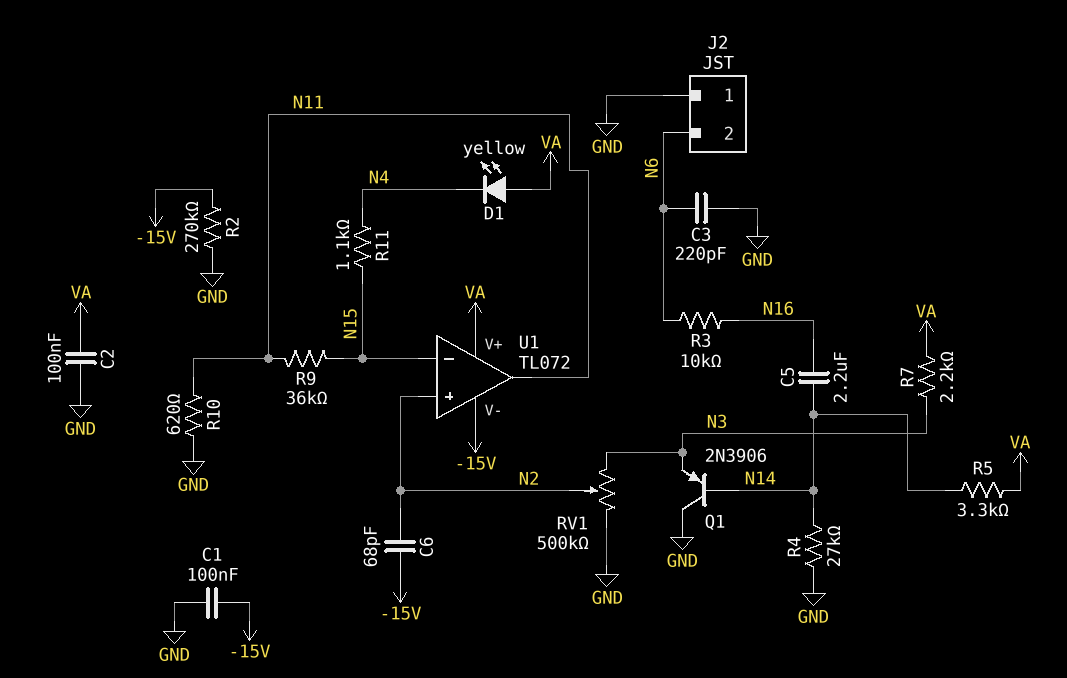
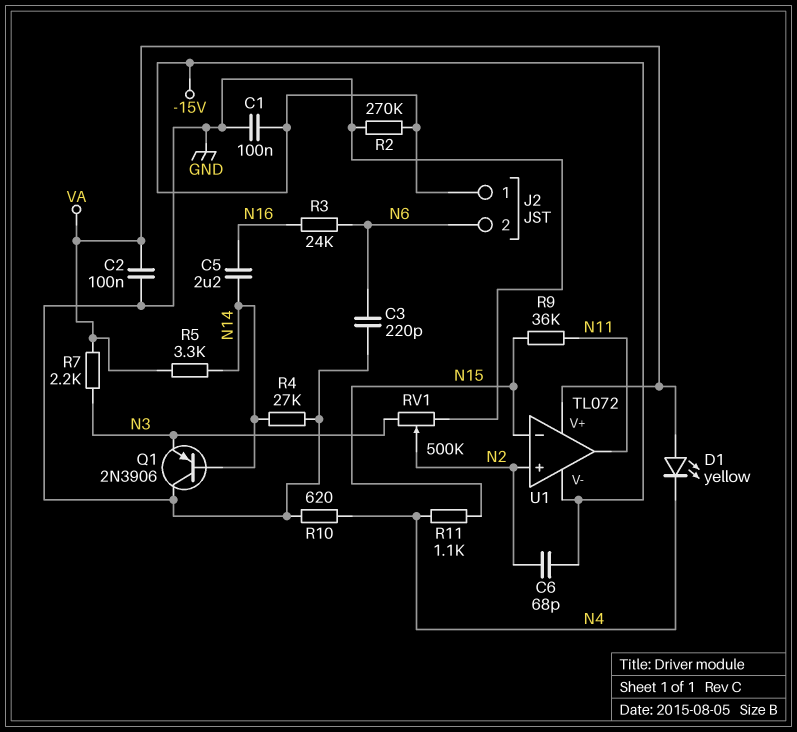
J2 pin 1: GND -> -15V
R3: 10k (N6, N16) -> 24k (N6, N16)
R10: 620 (GND, N11) -> 620 (GND, N4)

